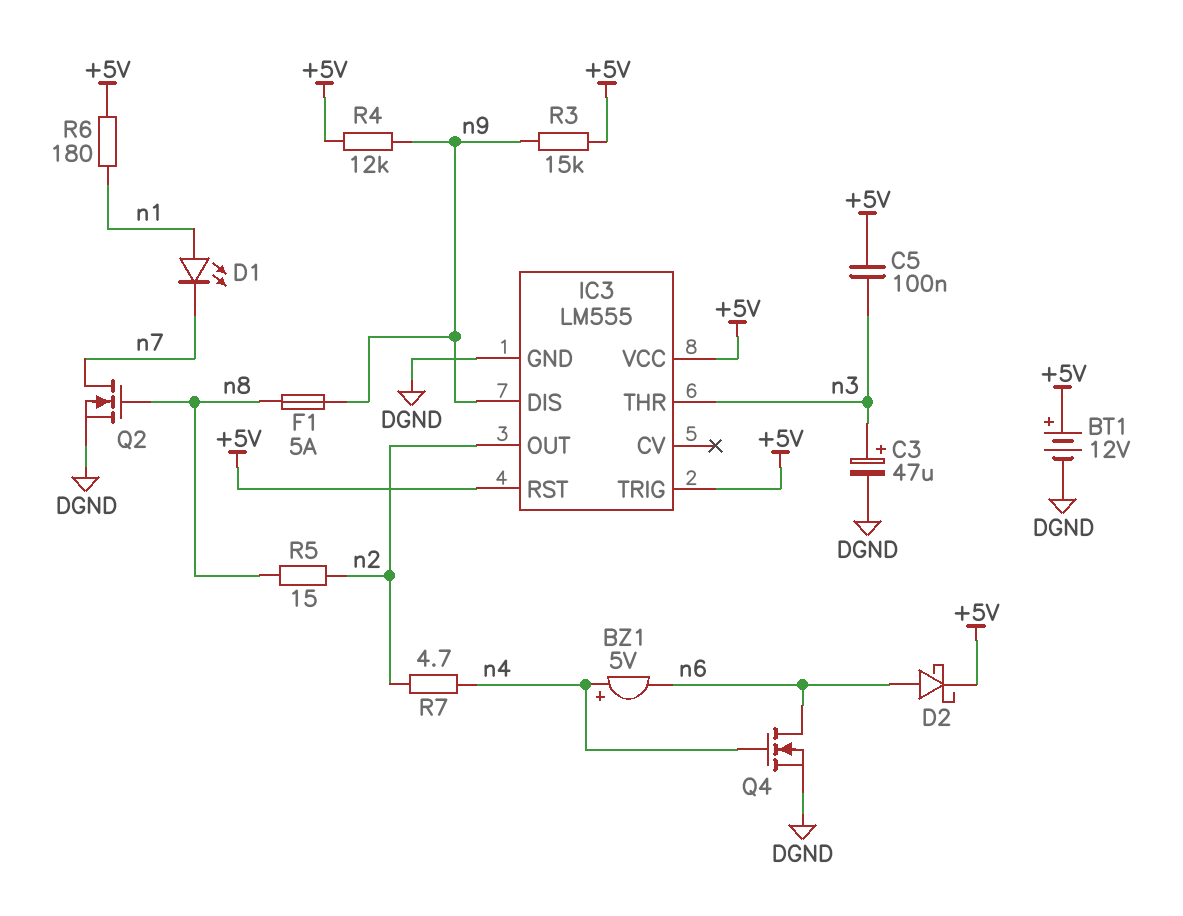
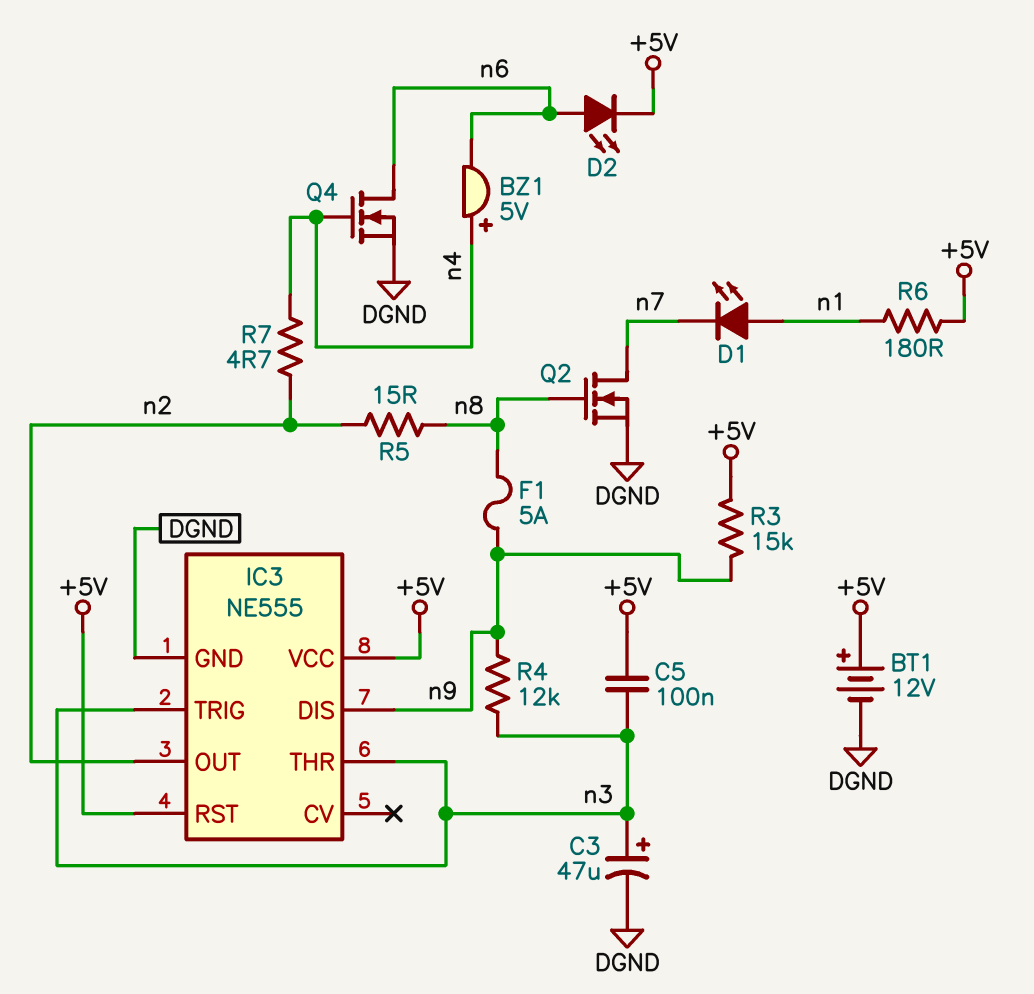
D2: schottky (A n6, K +5V) -> LED (A n6, K +5V)
IC3: LM555 -> NE555
IC3 pin TRIG: +5V -> n3
R4: 12k (+5V, n9) -> 12k (n3, n9)

